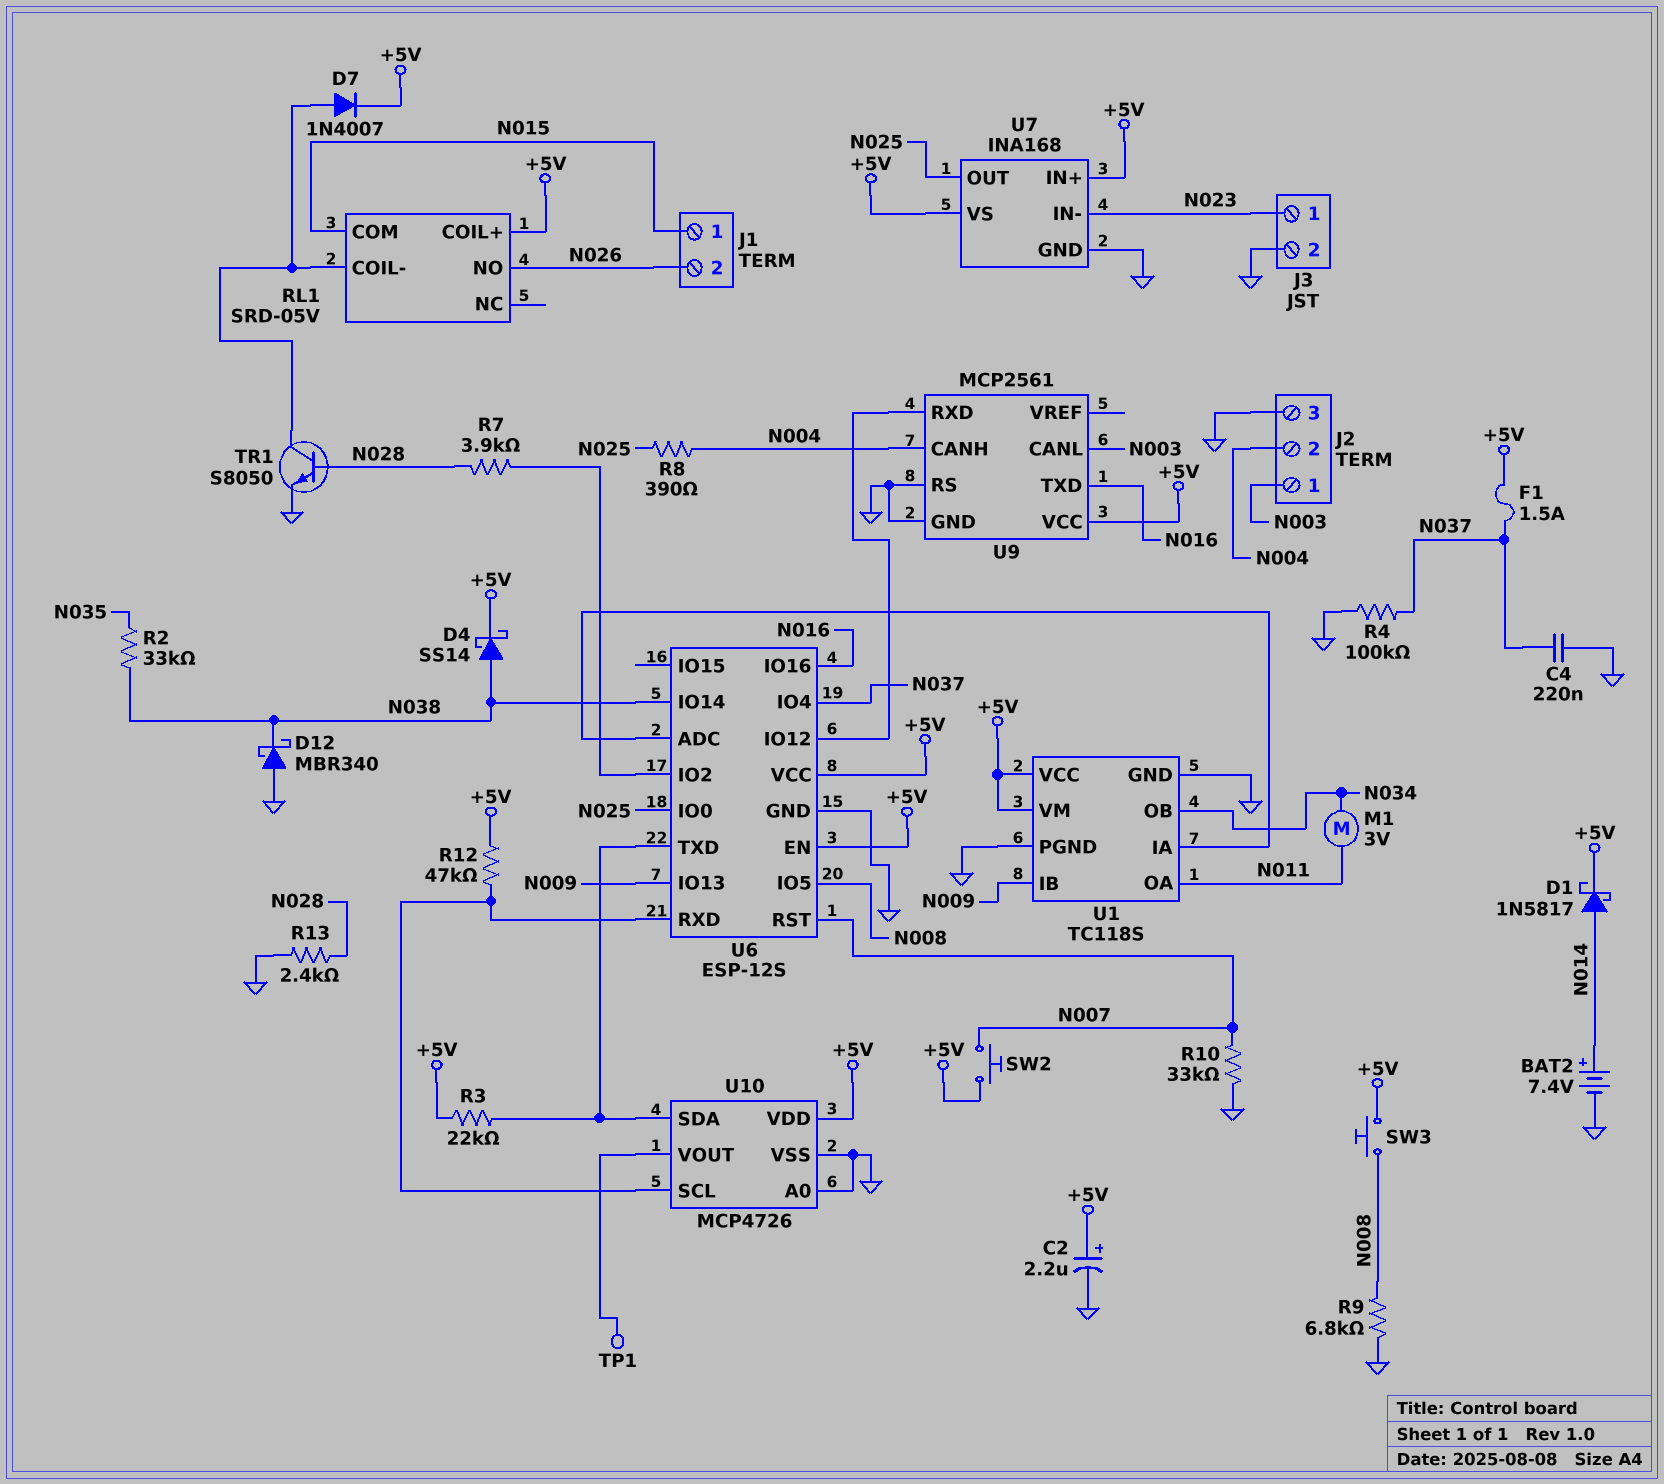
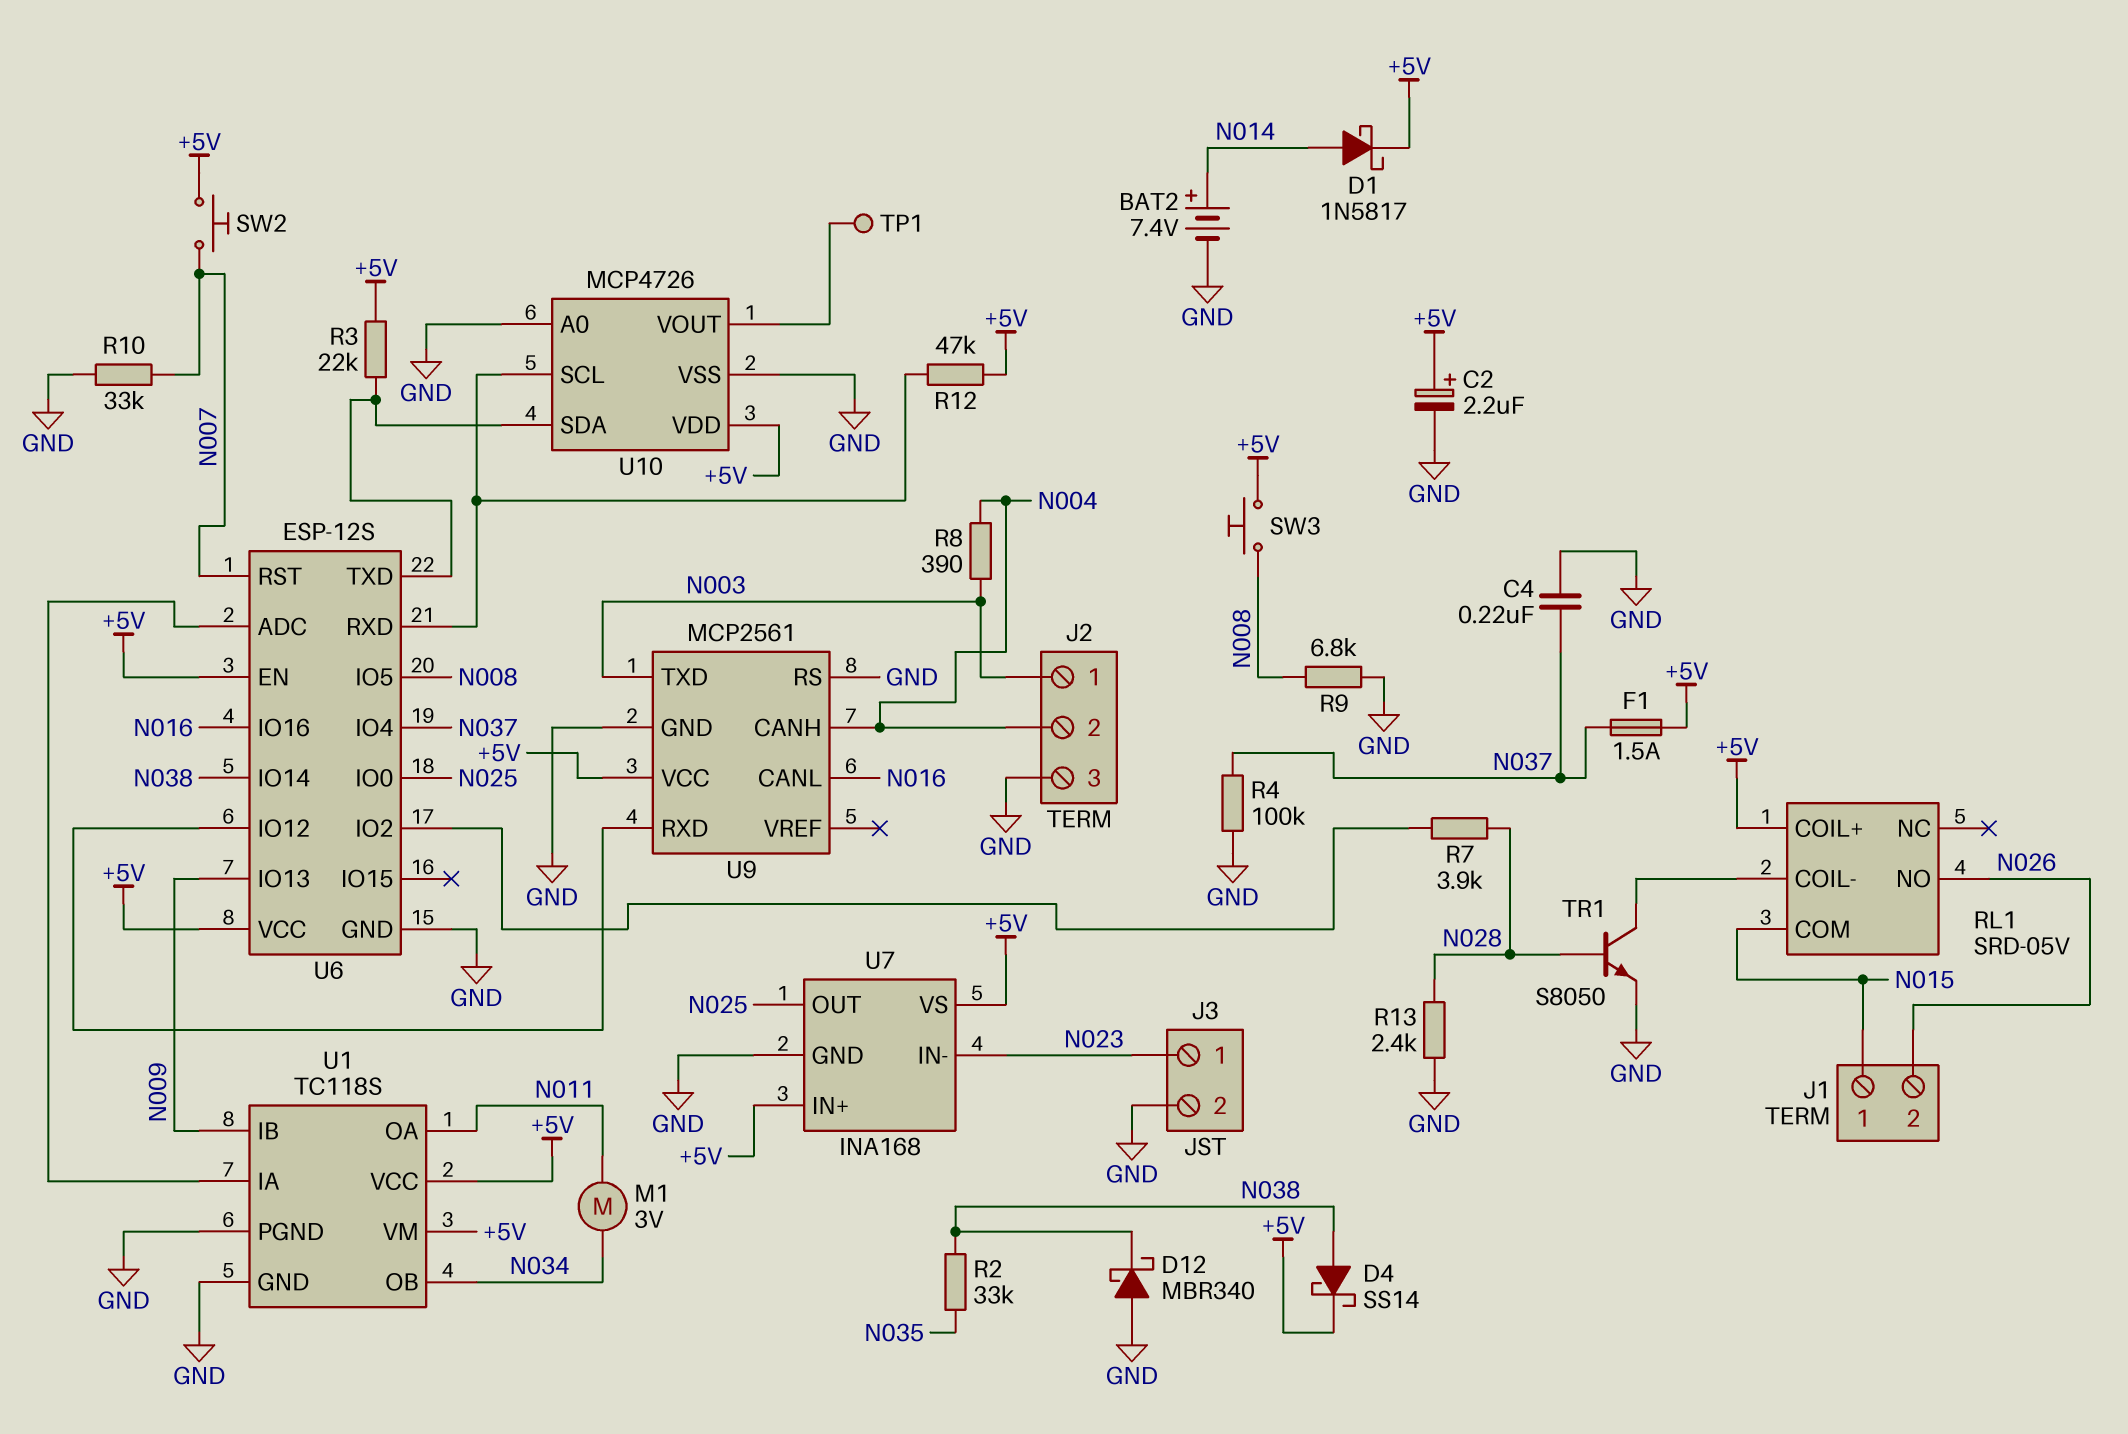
D7: diode 1N4007 (A RL1/COIL-, K +5V) -> none
R8: 390 (N004, N025) -> 390 (N003, N004)
U9 pin CANL: N003 -> N016
U9 pin TXD: N016 -> N003

